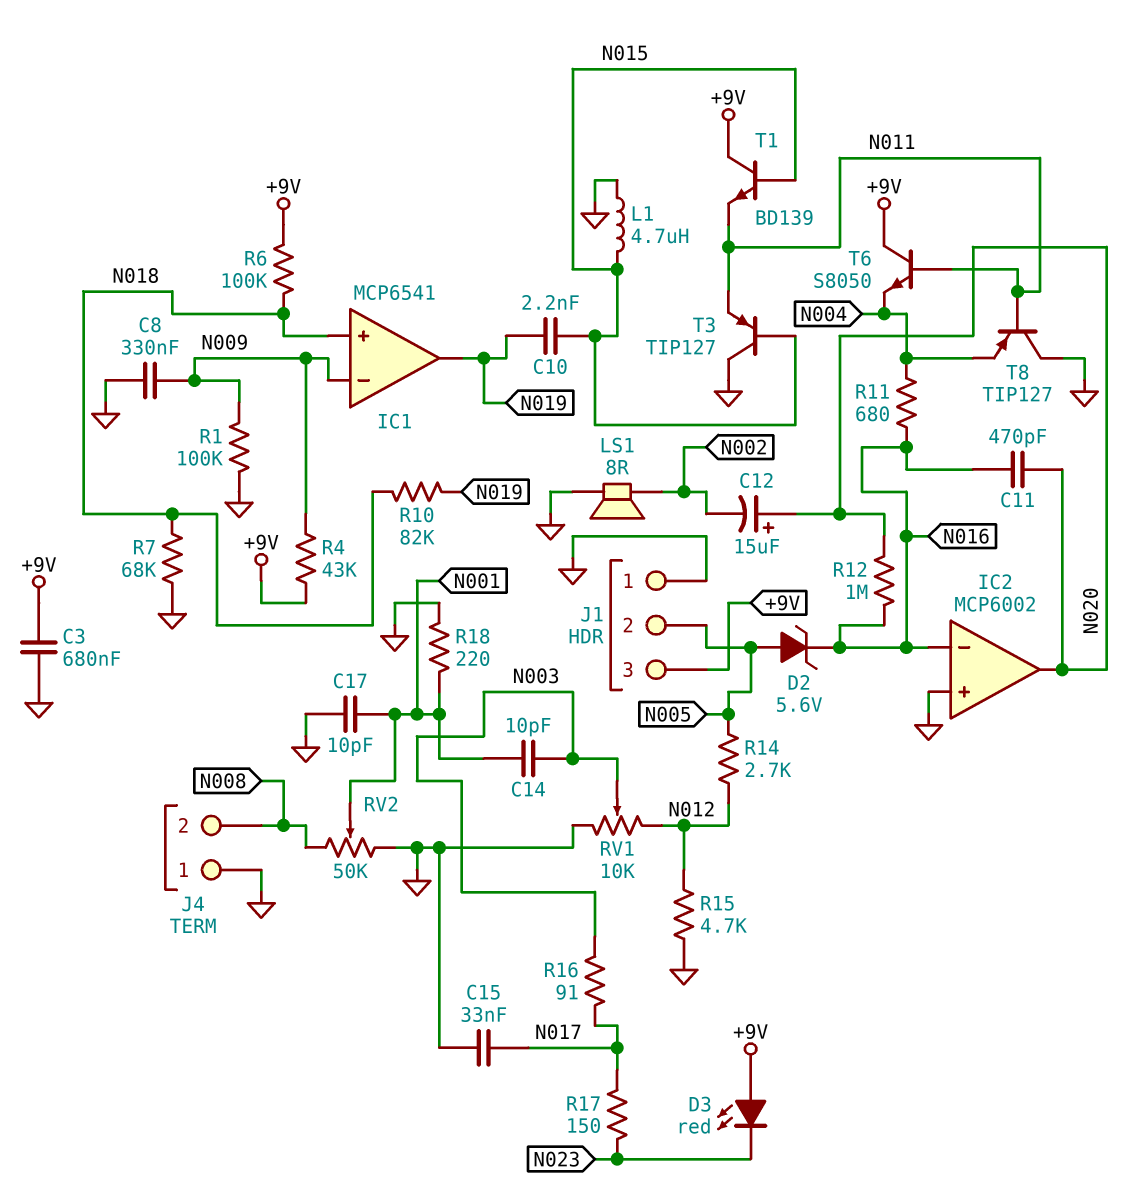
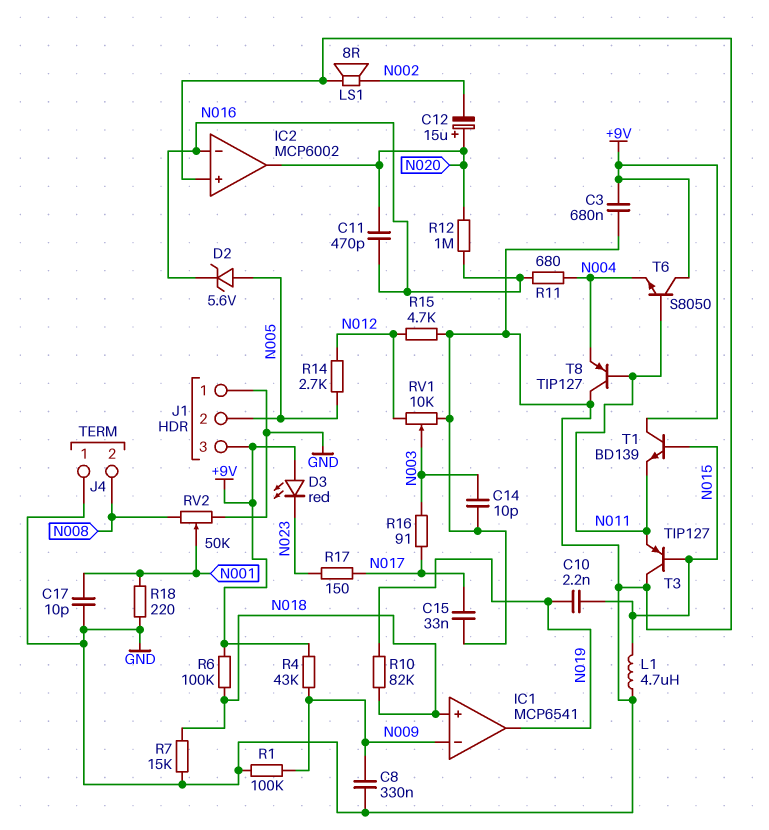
C14: 10pF (N001, N003) -> 10pF (GND, N003)
R7: 68k (GND, N018) -> 15k (GND, N018)

